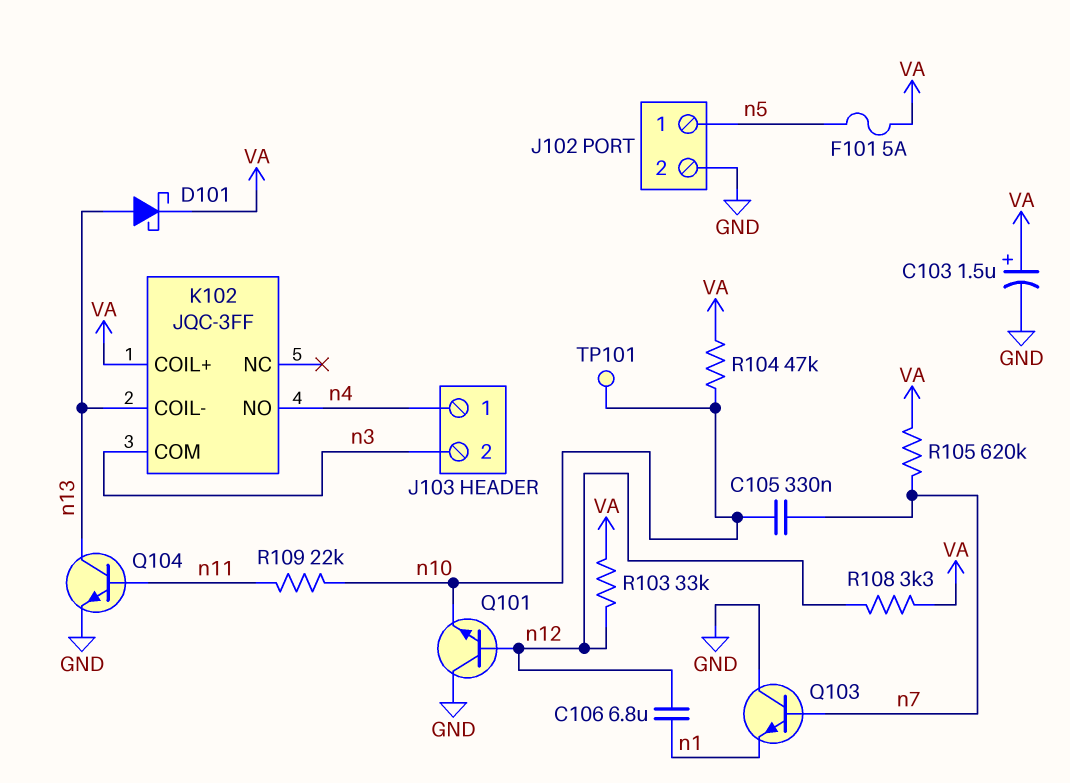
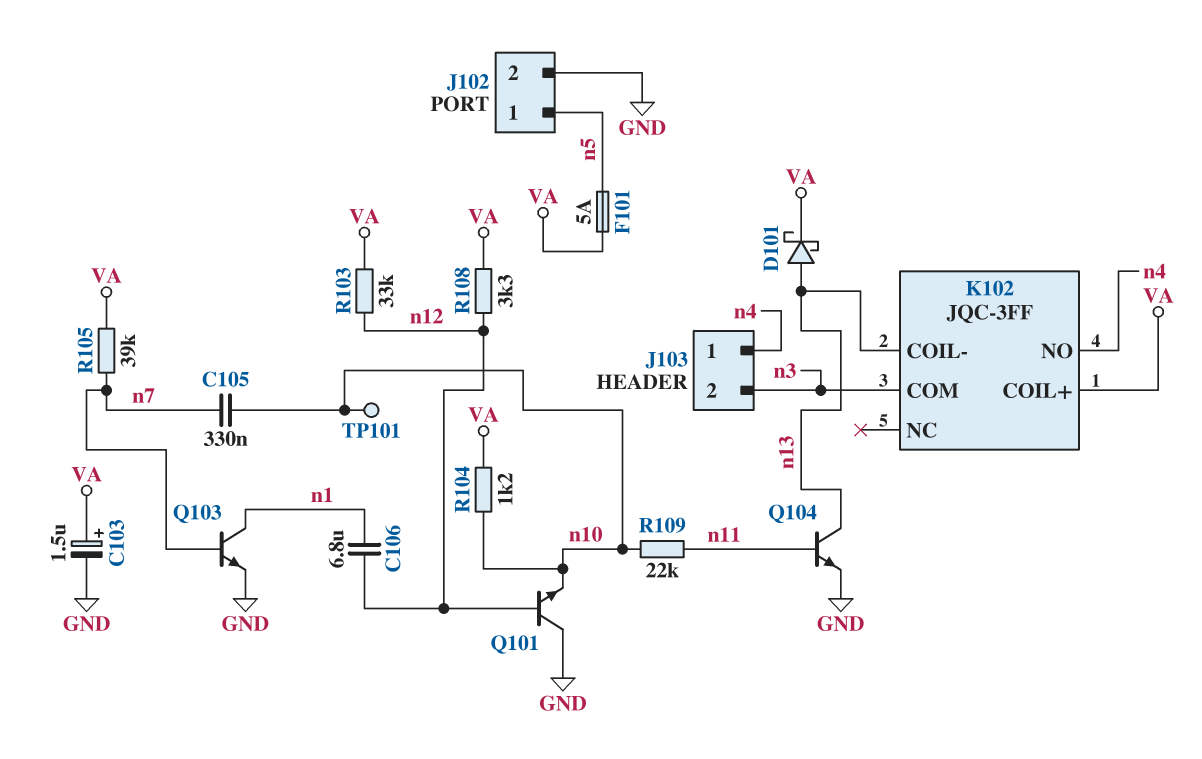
Q103: NPN (B n7, C GND, E n1) -> NPN (B n7, C n1, E GND)
R104: 47k (VA, n10) -> 1.2k (VA, n10)
R105: 620k (VA, n7) -> 39k (VA, n7)

